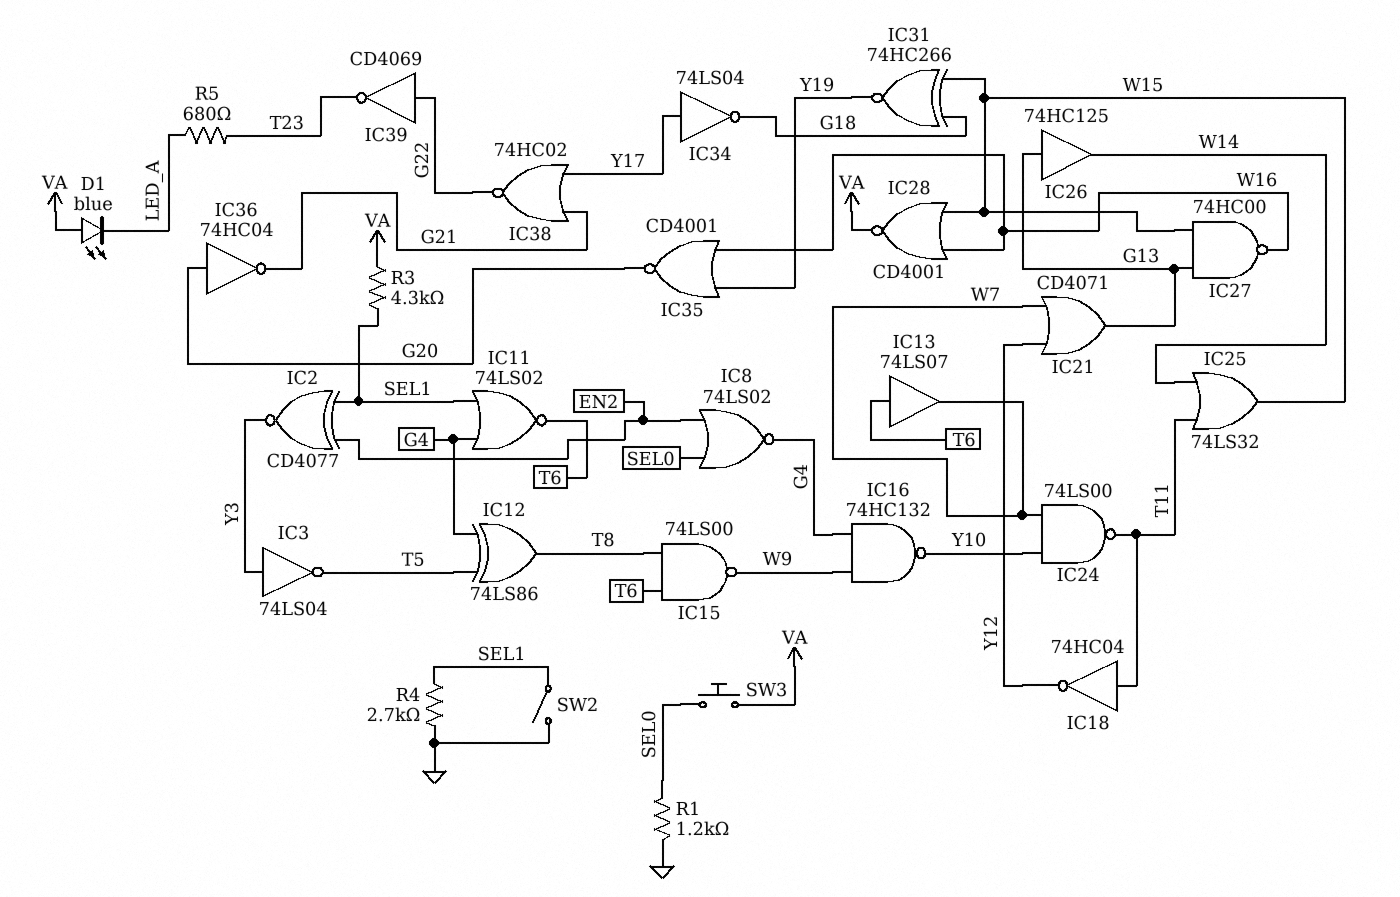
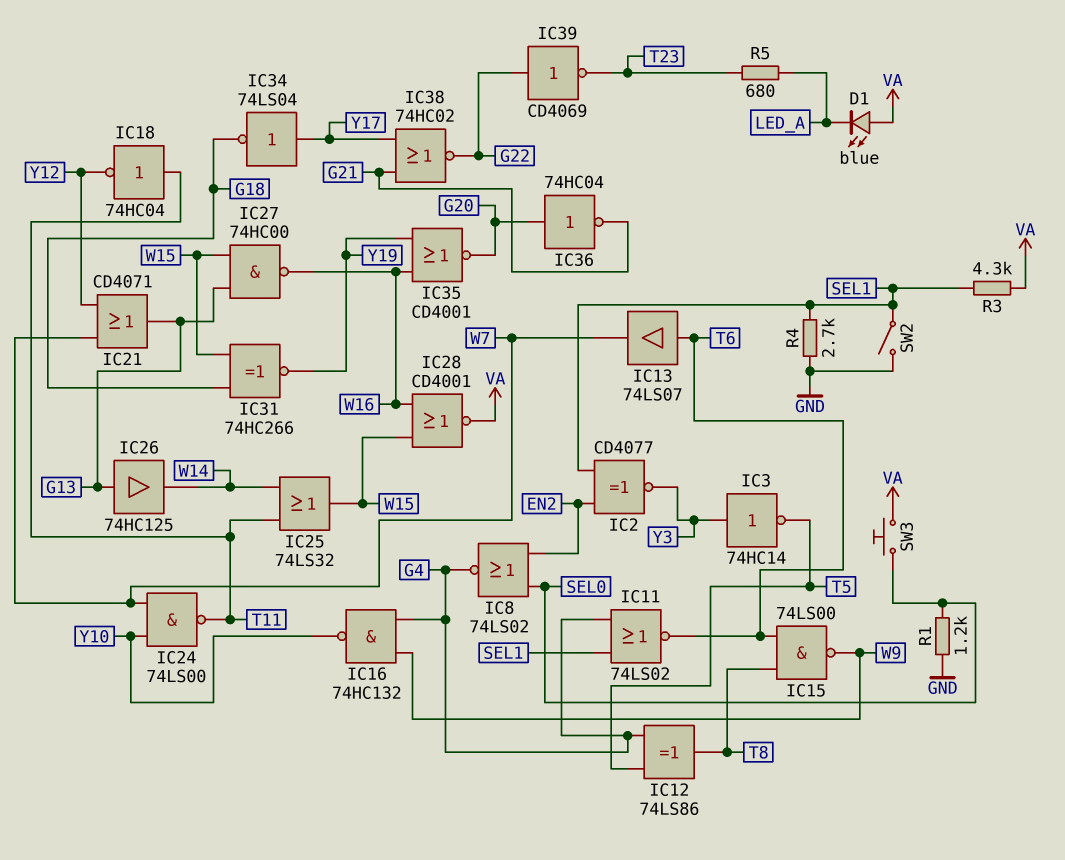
IC3: NOT 74LS04 (in Y3, out T5) -> NOT 74HC14 (in Y3, out T5)

